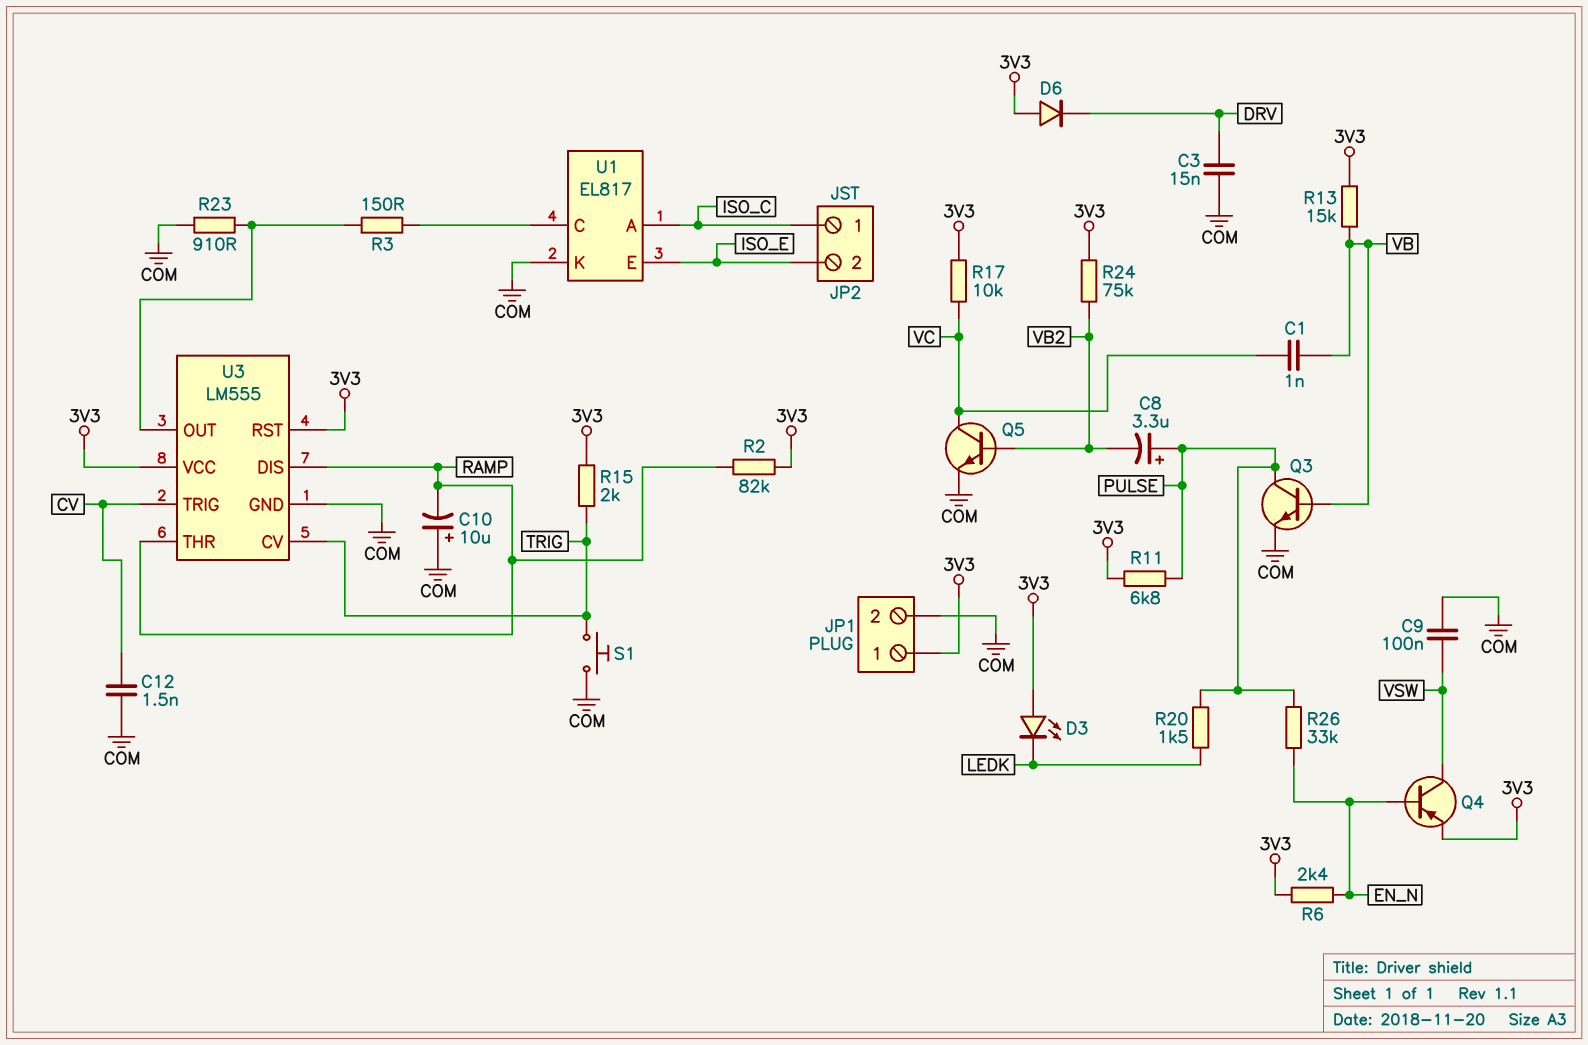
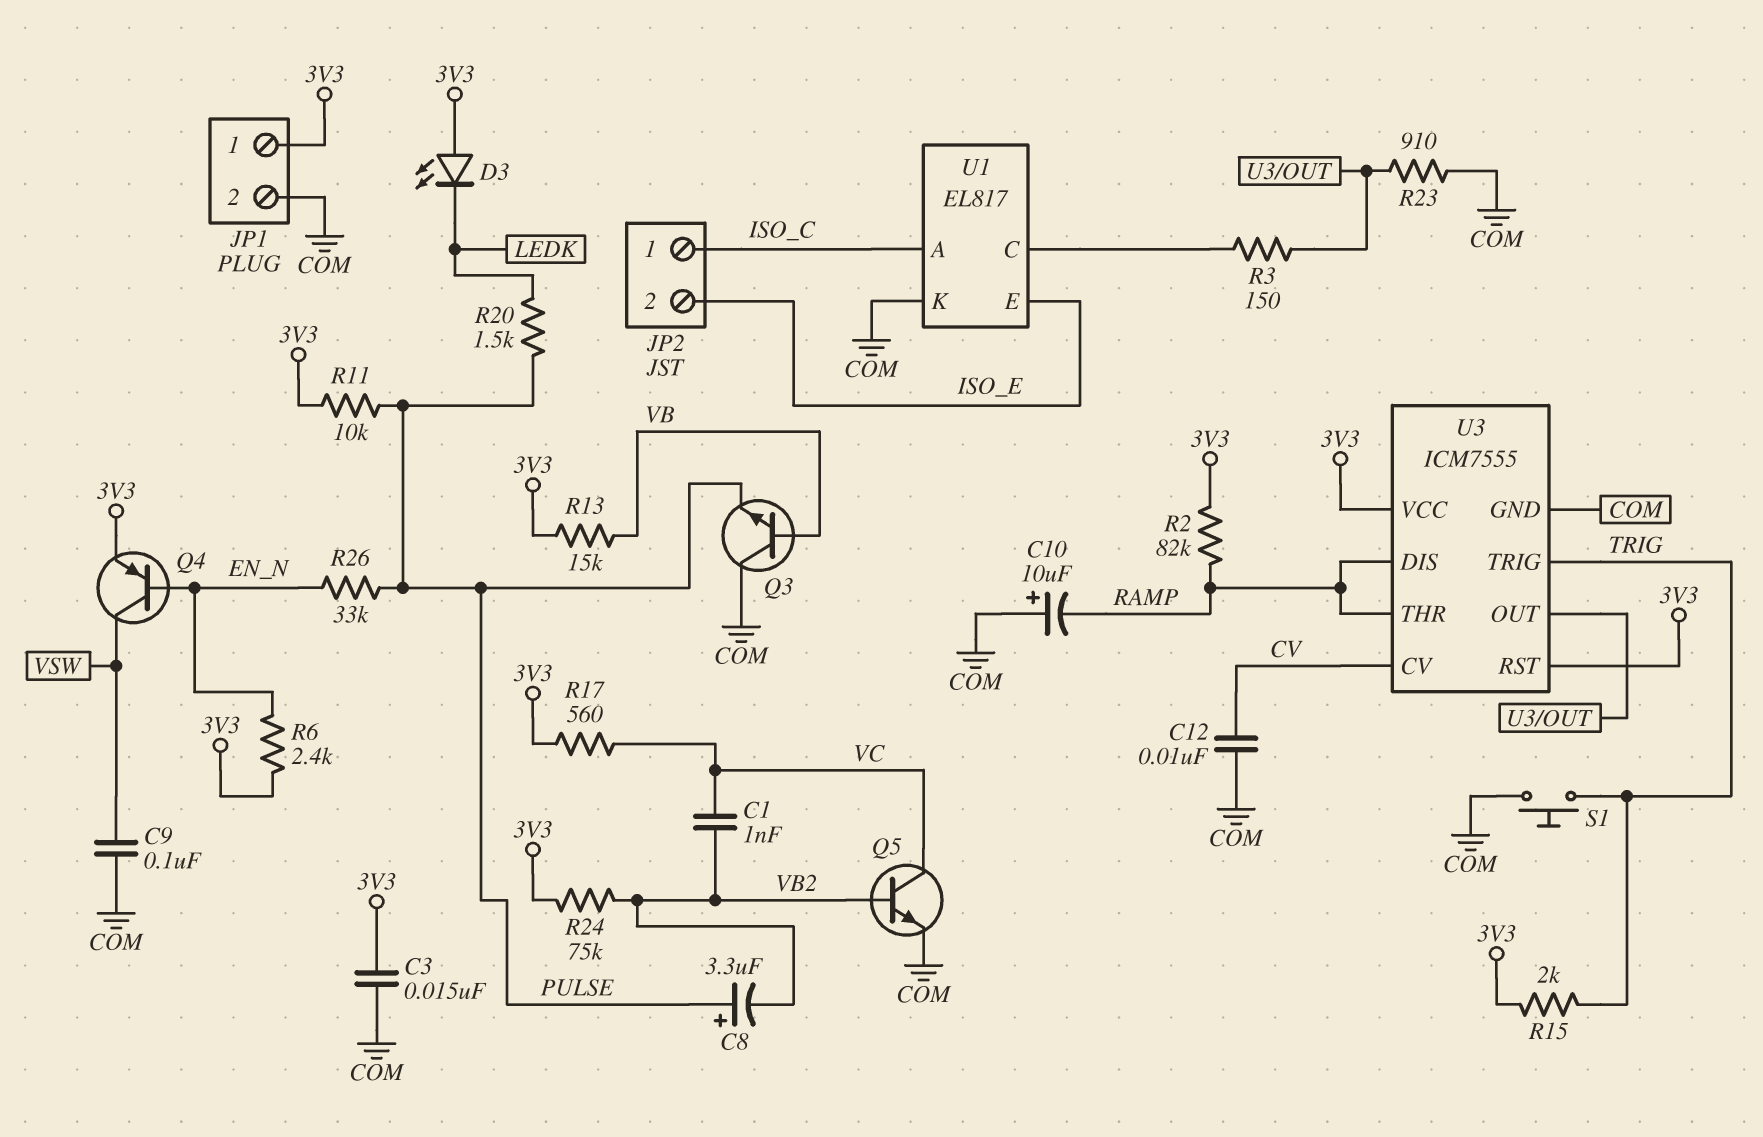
C1: 1nF (VB, VC) -> 1nF (VB2, VC)
C3: 15nF (COM, DRV) -> 15nF (3V3, COM)
C12: 1.5nF (COM, CV) -> 10nF (COM, CV)
D6: diode (A 3V3, K DRV) -> none
Q3: NPN (B VB, C PULSE, E COM) -> NPN (B VB, C COM, E PULSE)
R11: 6.8k (3V3, PULSE) -> 10k (3V3, PULSE)
R17: 10k (3V3, VC) -> 560 (3V3, VC)
U3: LM555 -> ICM7555
U3 pin CV: TRIG -> CV
U3 pin TRIG: CV -> TRIG

